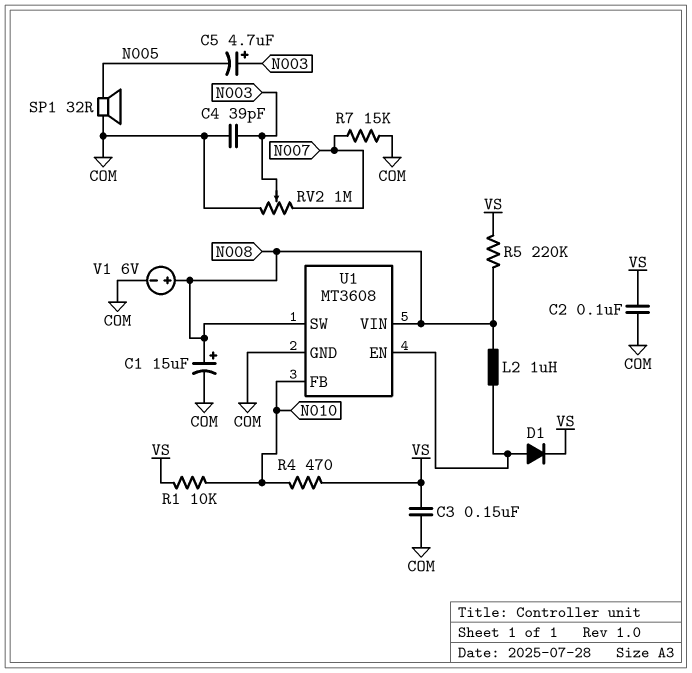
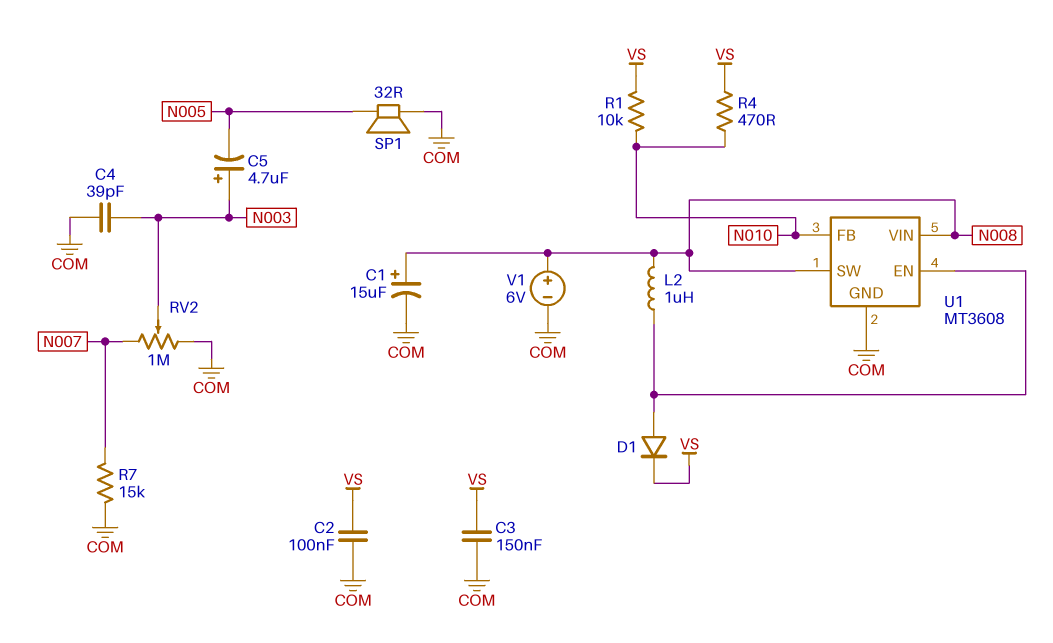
R5: 220k (N008, VS) -> none

